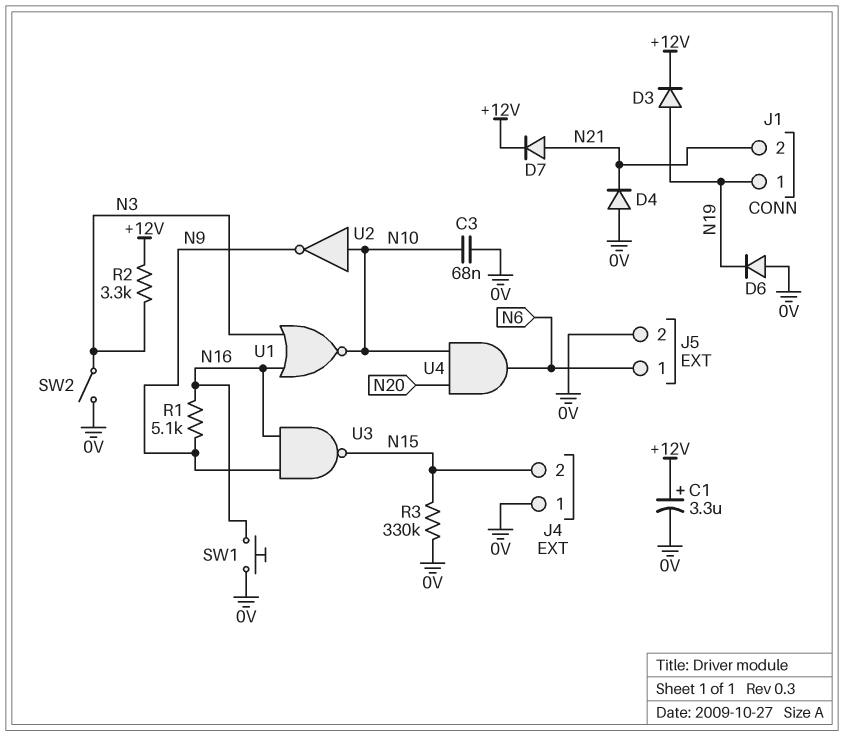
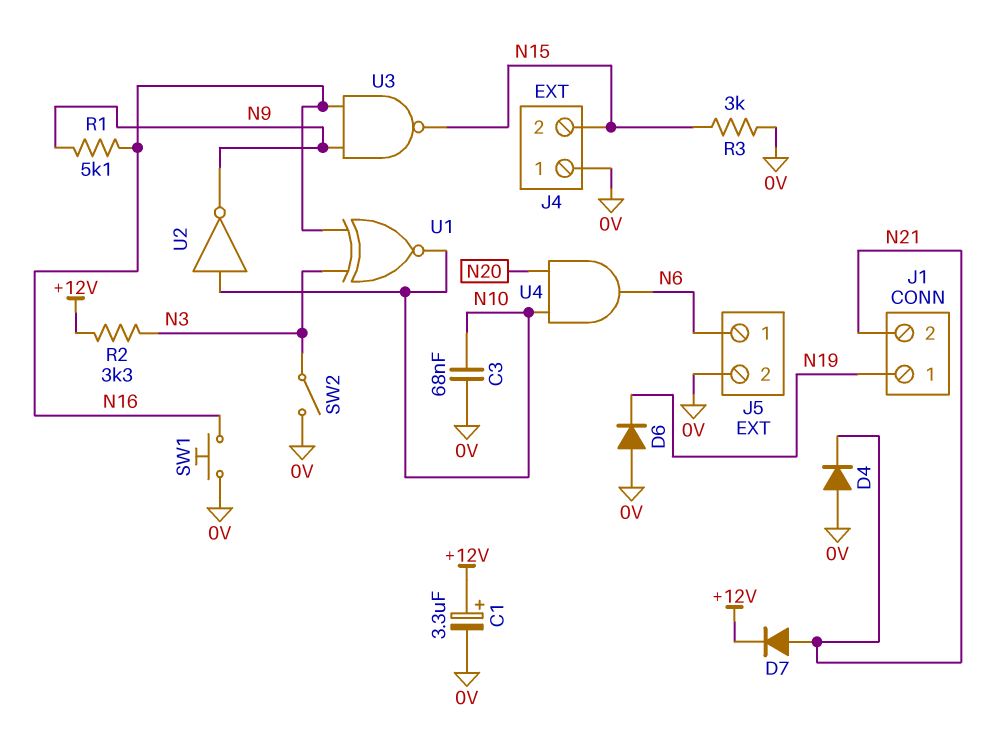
D3: diode (A N19, K +12V) -> none
R3: 330k (0V, N15) -> 3k (0V, N15)
U1: NOR (in N3, in N16, out N10) -> XNOR (in N3, in N16, out N10)

